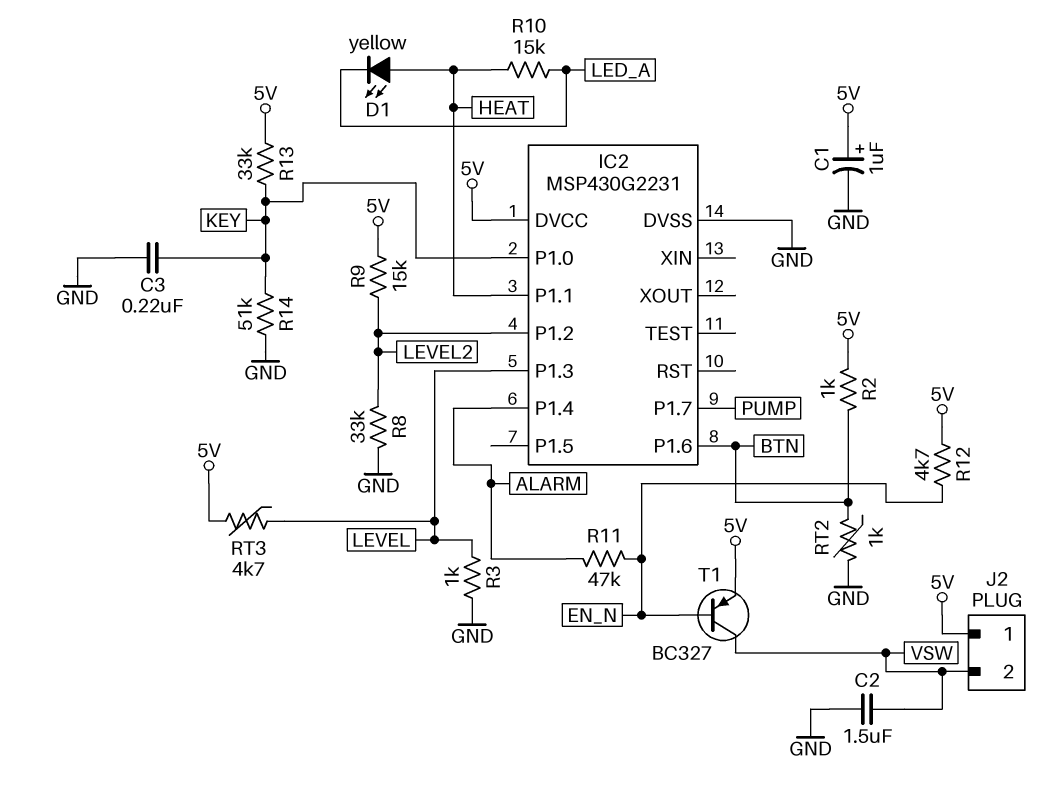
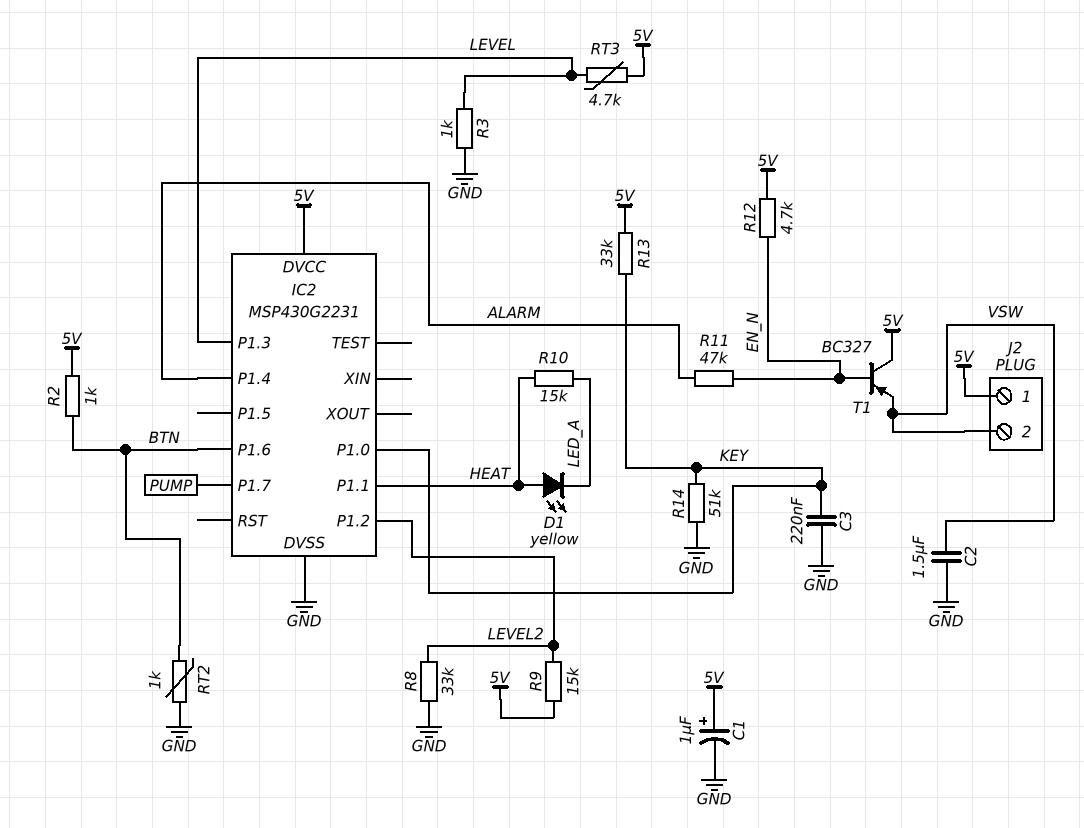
T1: PNP BC327 (B EN_N, C VSW, E 5V) -> PNP BC327 (B EN_N, C 5V, E VSW)

